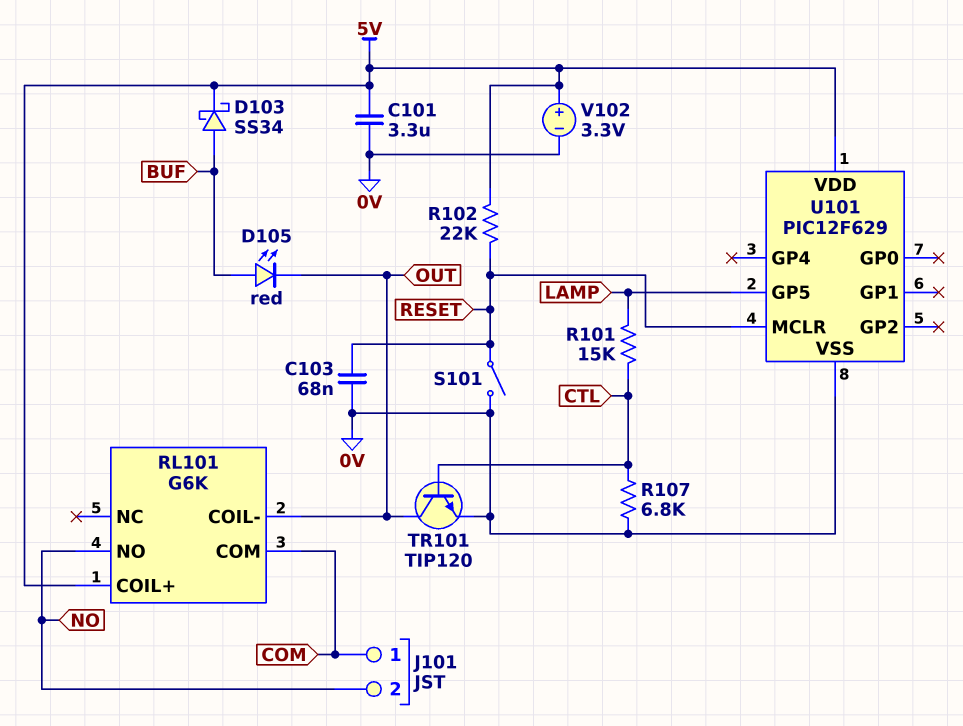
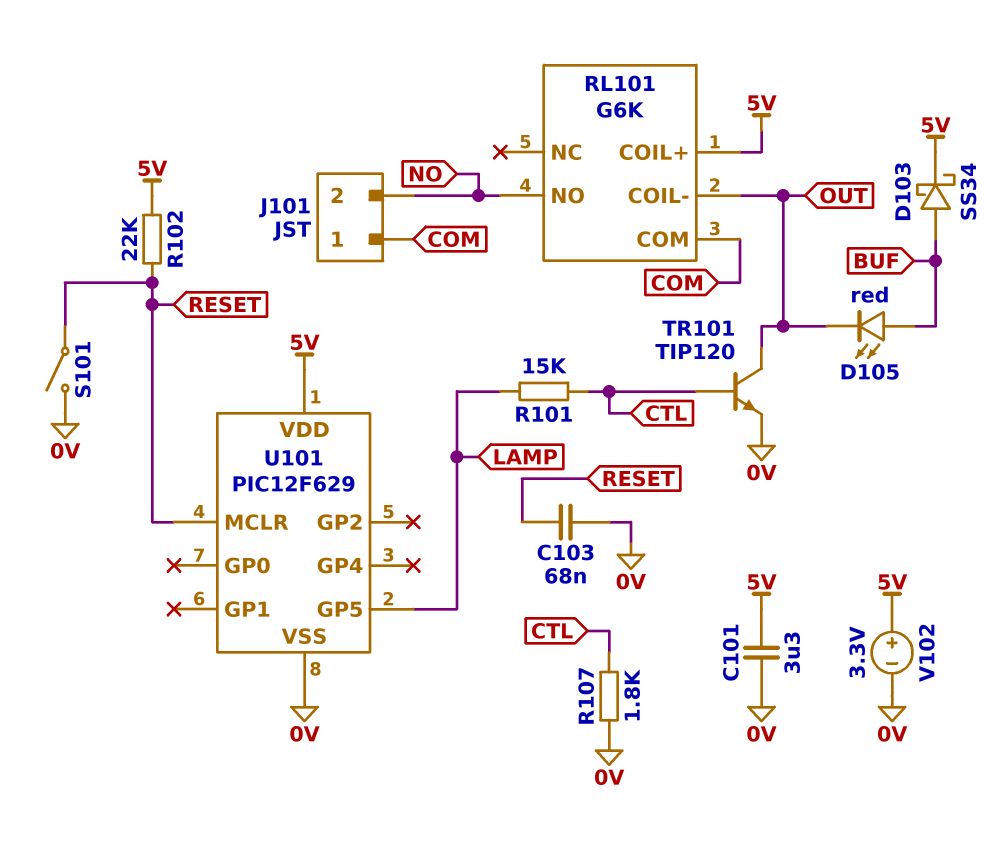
R107: 6.8k (0V, CTL) -> 1.8k (0V, CTL)

